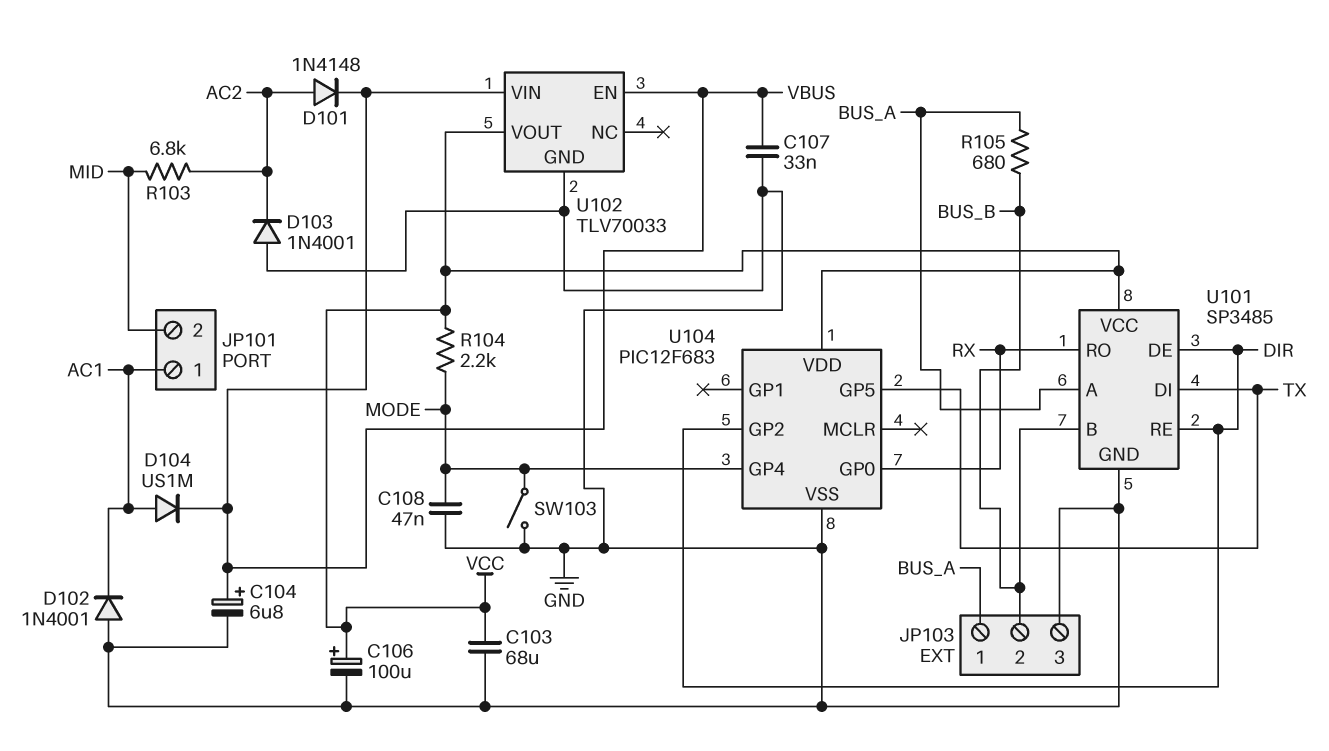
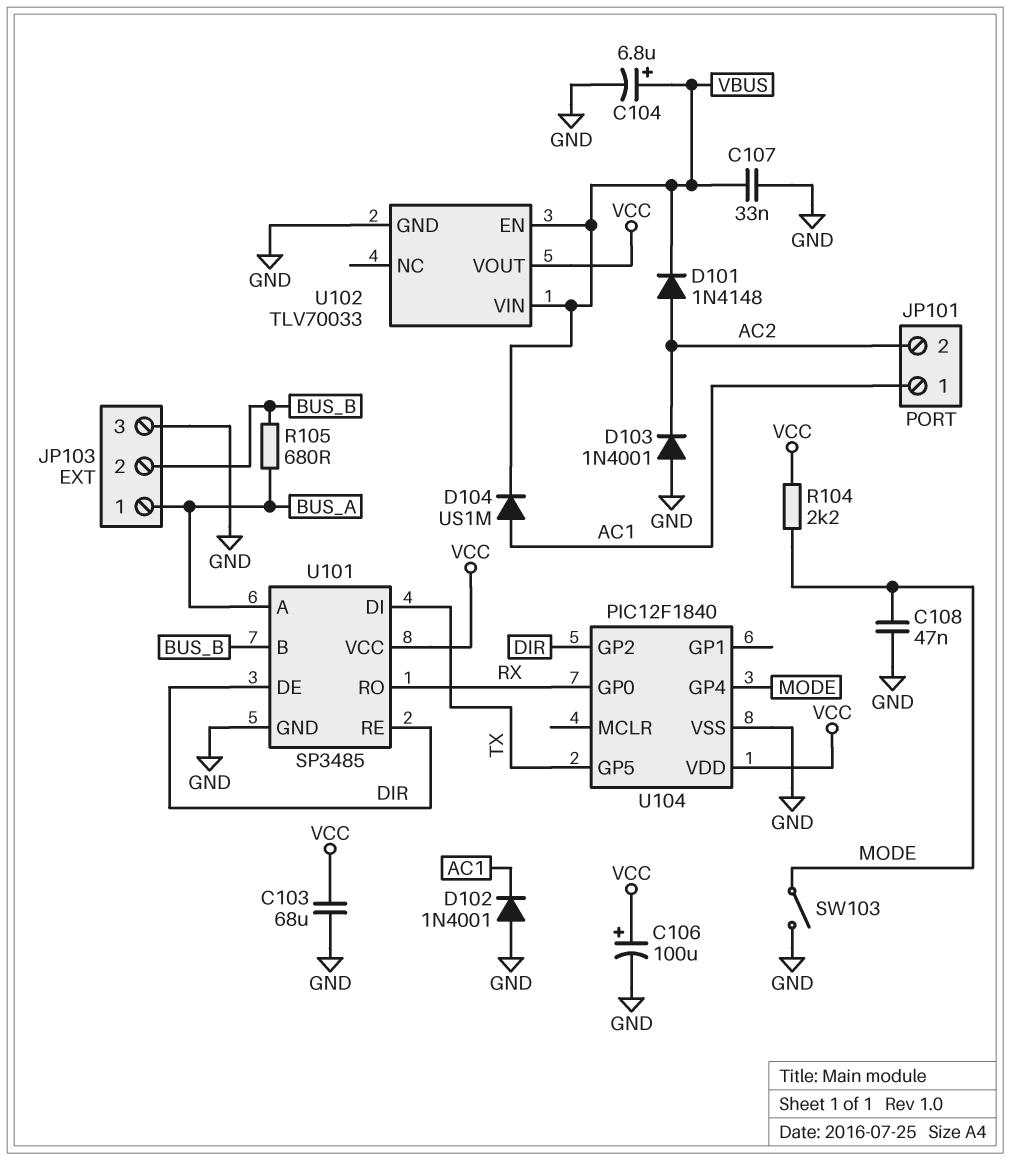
JP101 pin 2: MID -> AC2
R103: 6.8k (AC2, MID) -> none
U104: PIC12F683 -> PIC12F1840

